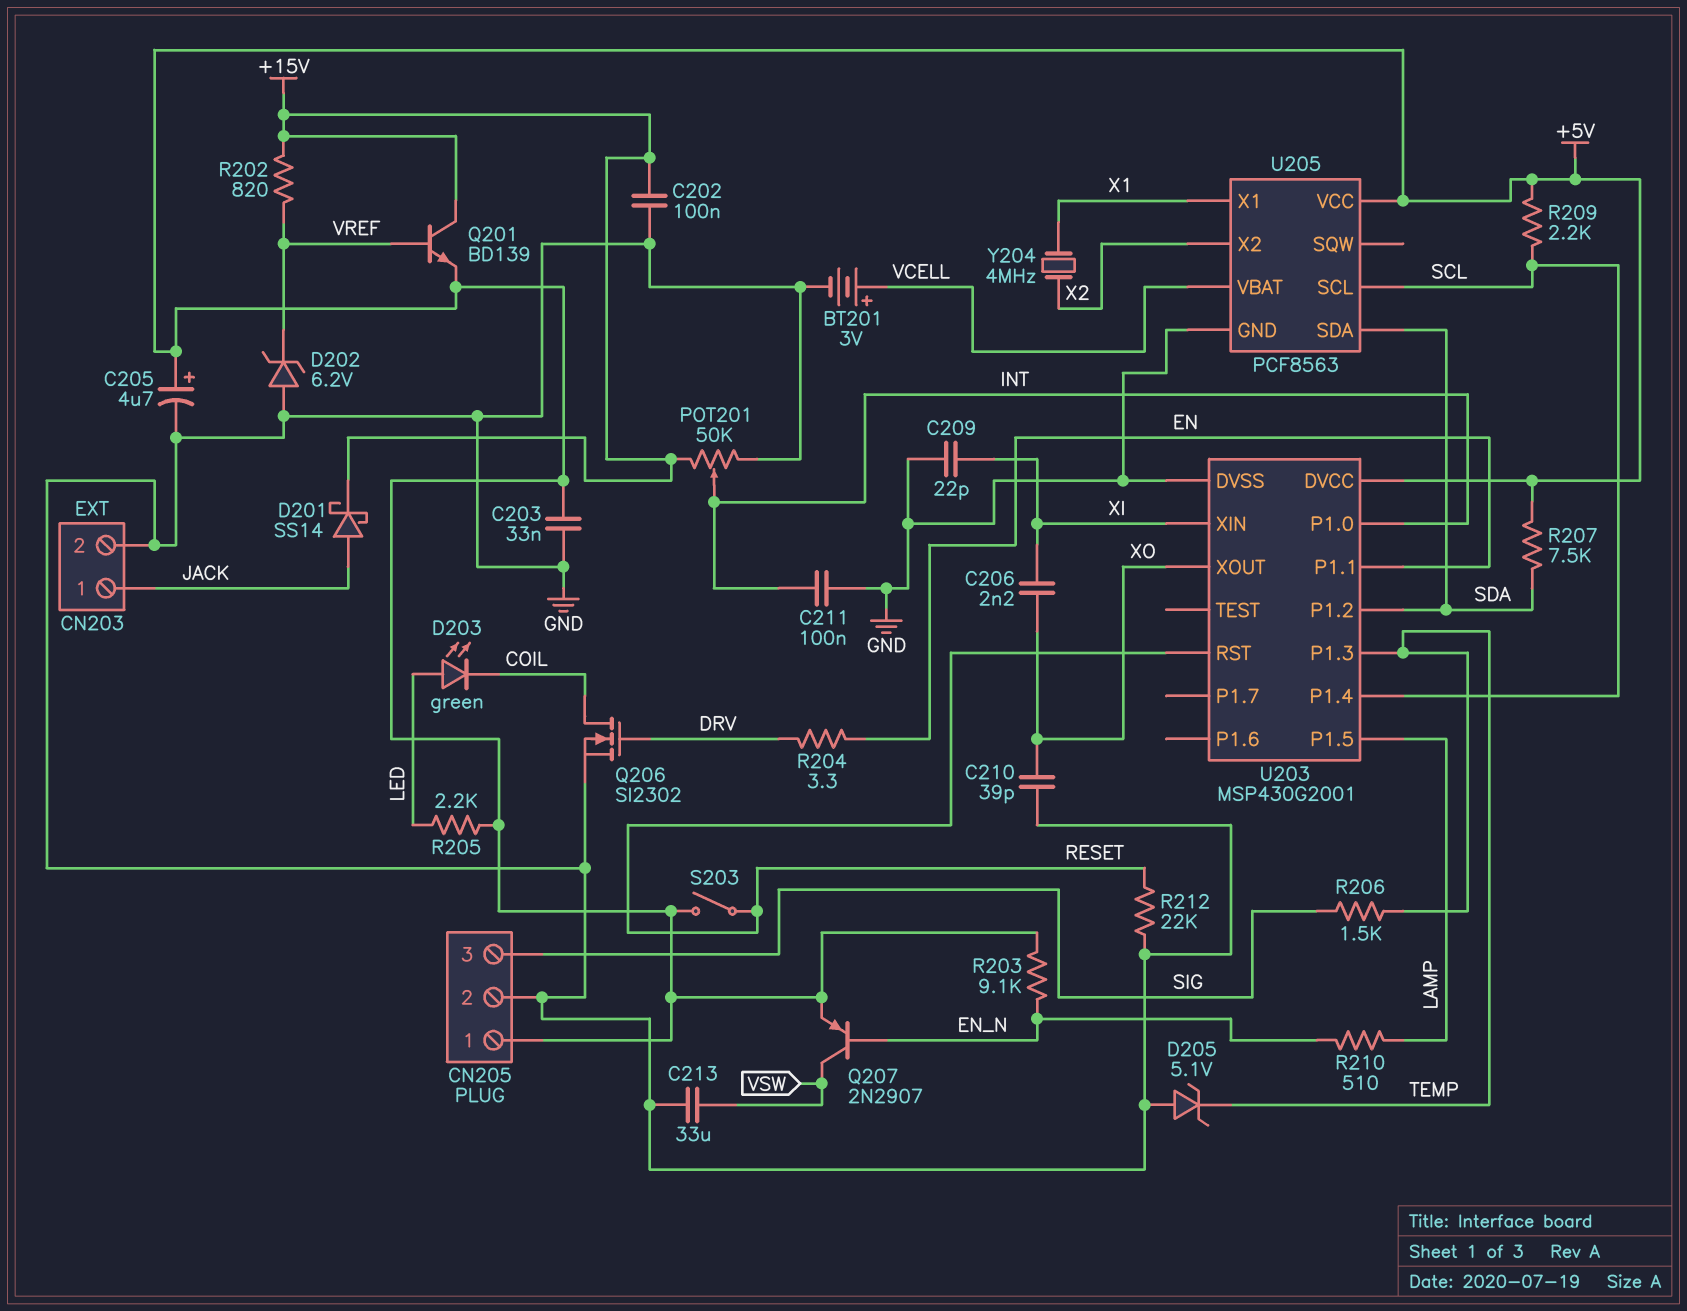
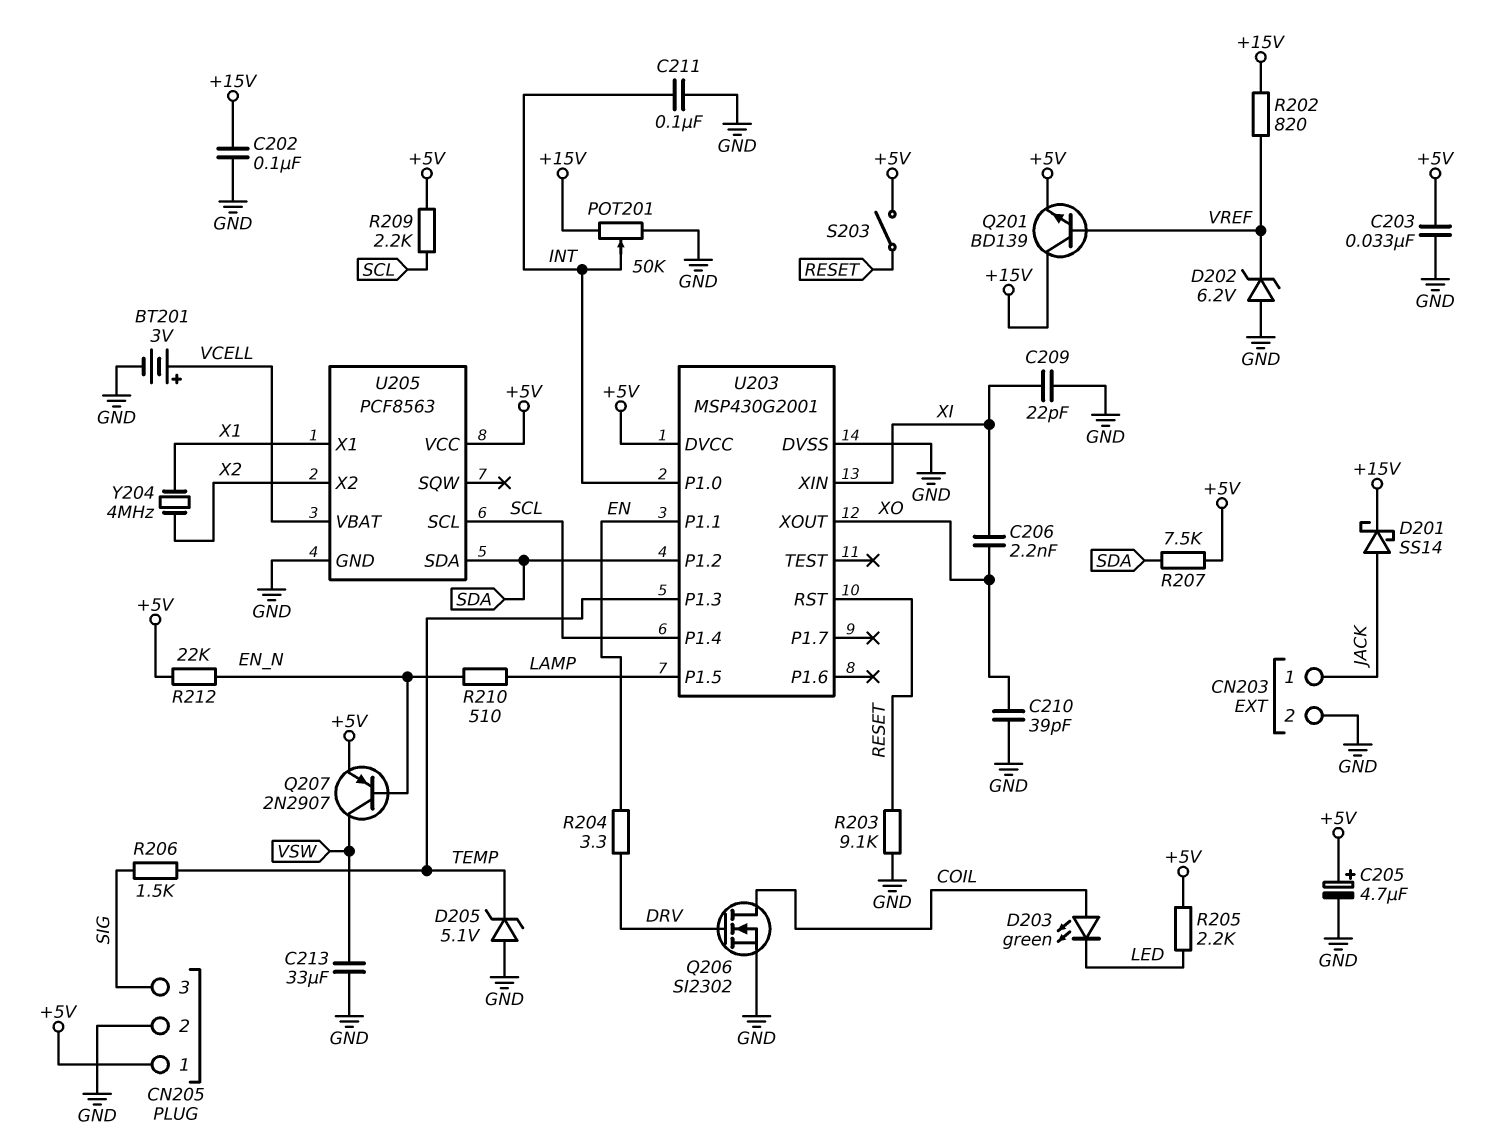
D203: LED green (A LED, K COIL) -> LED green (A COIL, K LED)
R203: 9.1k (+5V, EN_N) -> 9.1k (GND, RESET)
R212: 22k (GND, RESET) -> 22k (+5V, EN_N)

